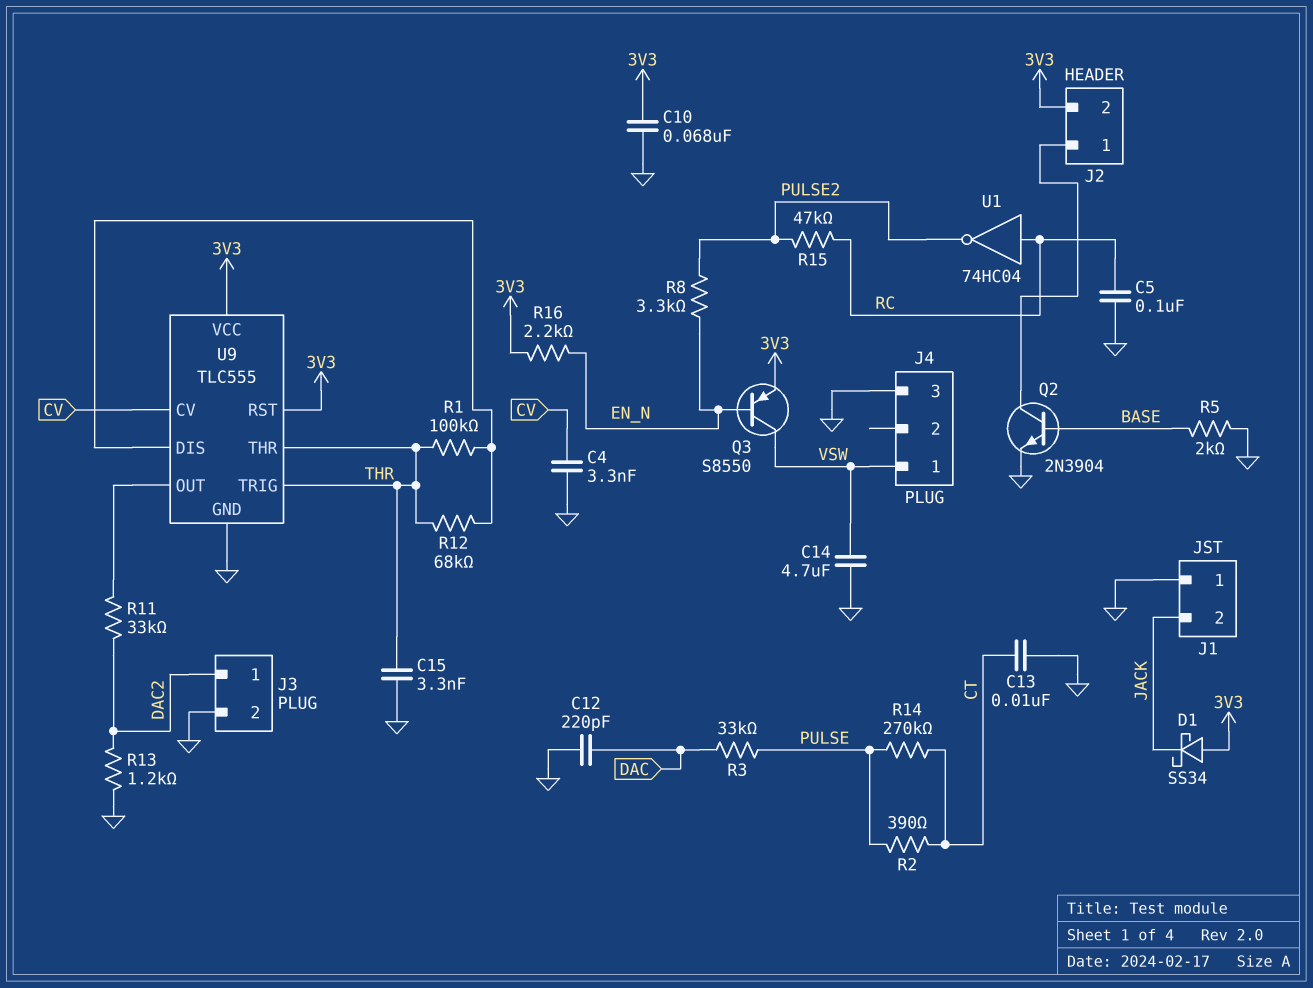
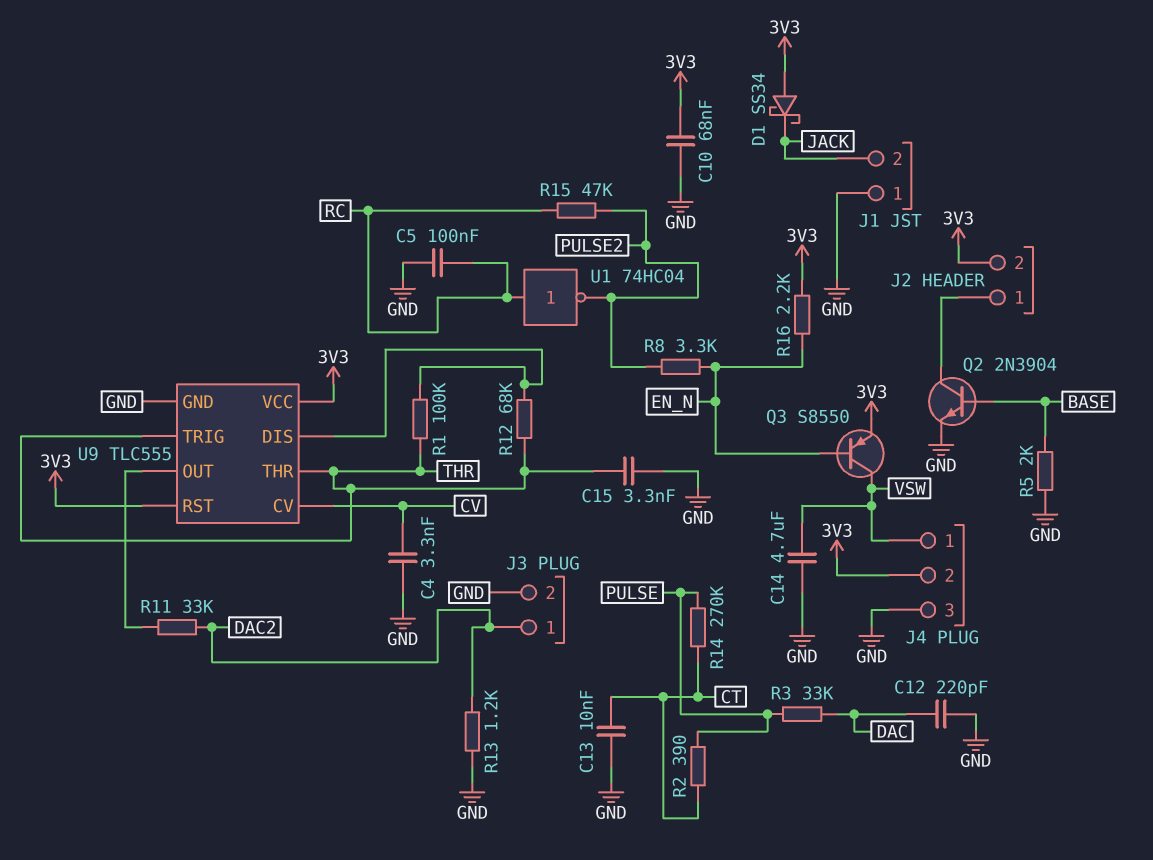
J4 pin 2: none -> 3V3

